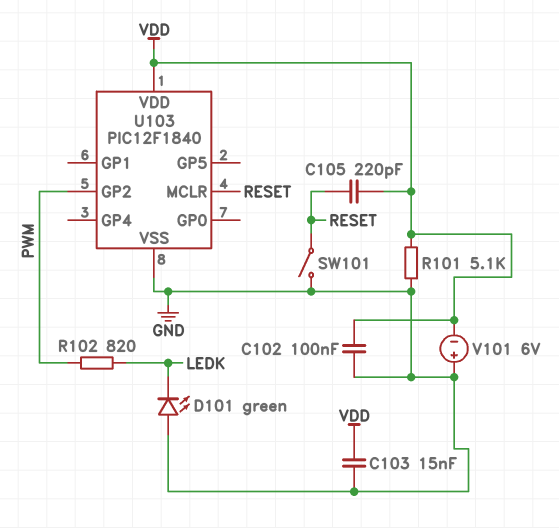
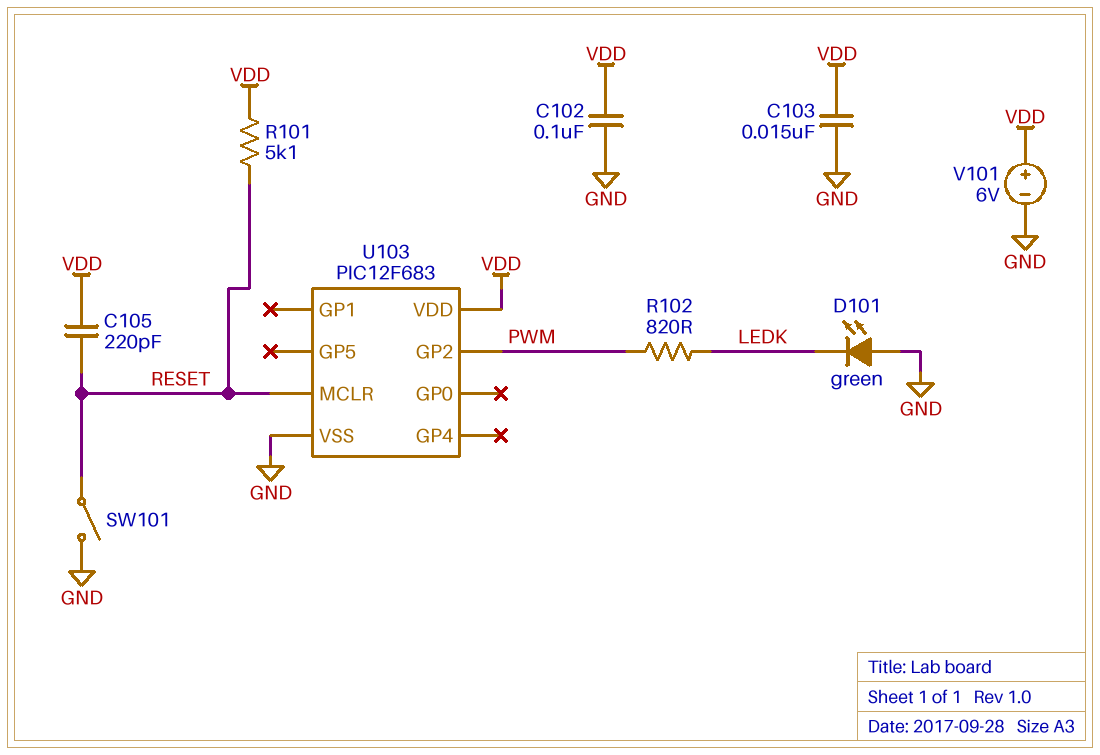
R101: 5.1k (GND, VDD) -> 5.1k (RESET, VDD)
U103: PIC12F1840 -> PIC12F683
V101: 6V (plus GND, minus VDD) -> 6V (plus VDD, minus GND)

